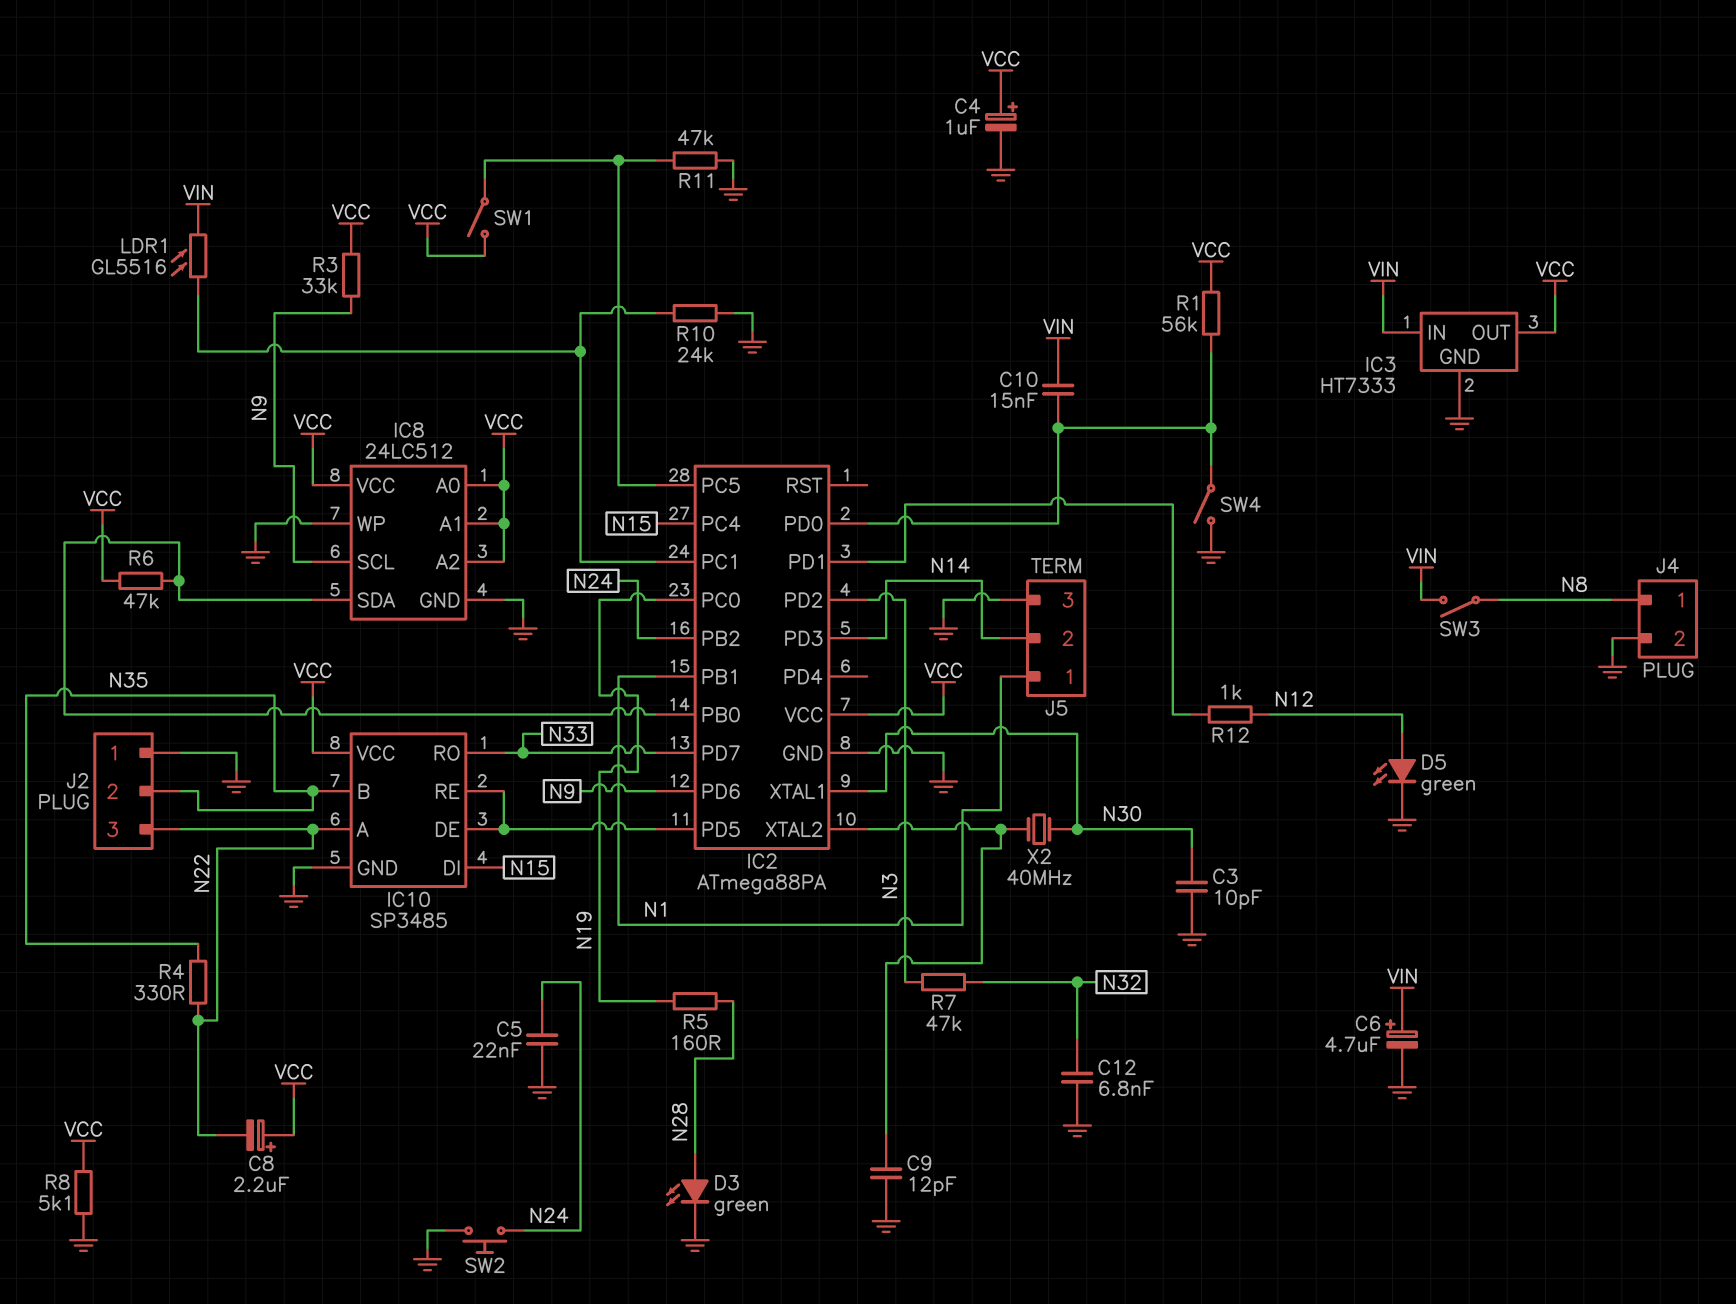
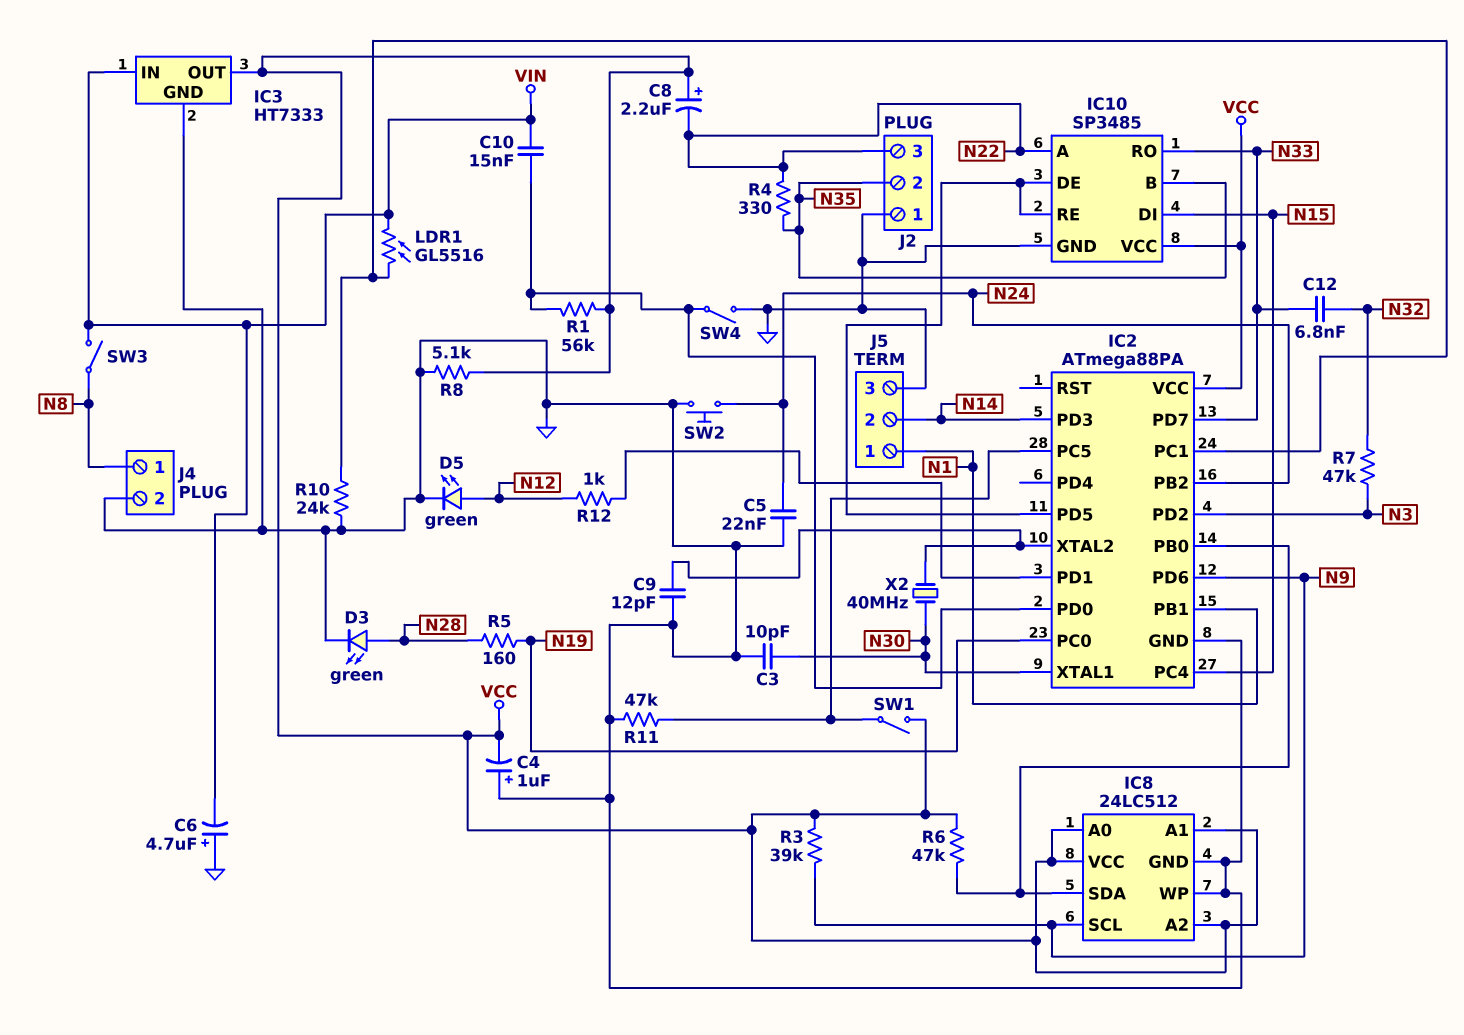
C4: 1uF (plus VCC, minus GND) -> 1uF (plus GND, minus VCC)
C6: 4.7uF (plus VIN, minus GND) -> 4.7uF (plus GND, minus VIN)
C12: 6.8nF (GND, N32) -> 6.8nF (N32, N33)
R3: 33k (N9, VCC) -> 39k (N9, VCC)

